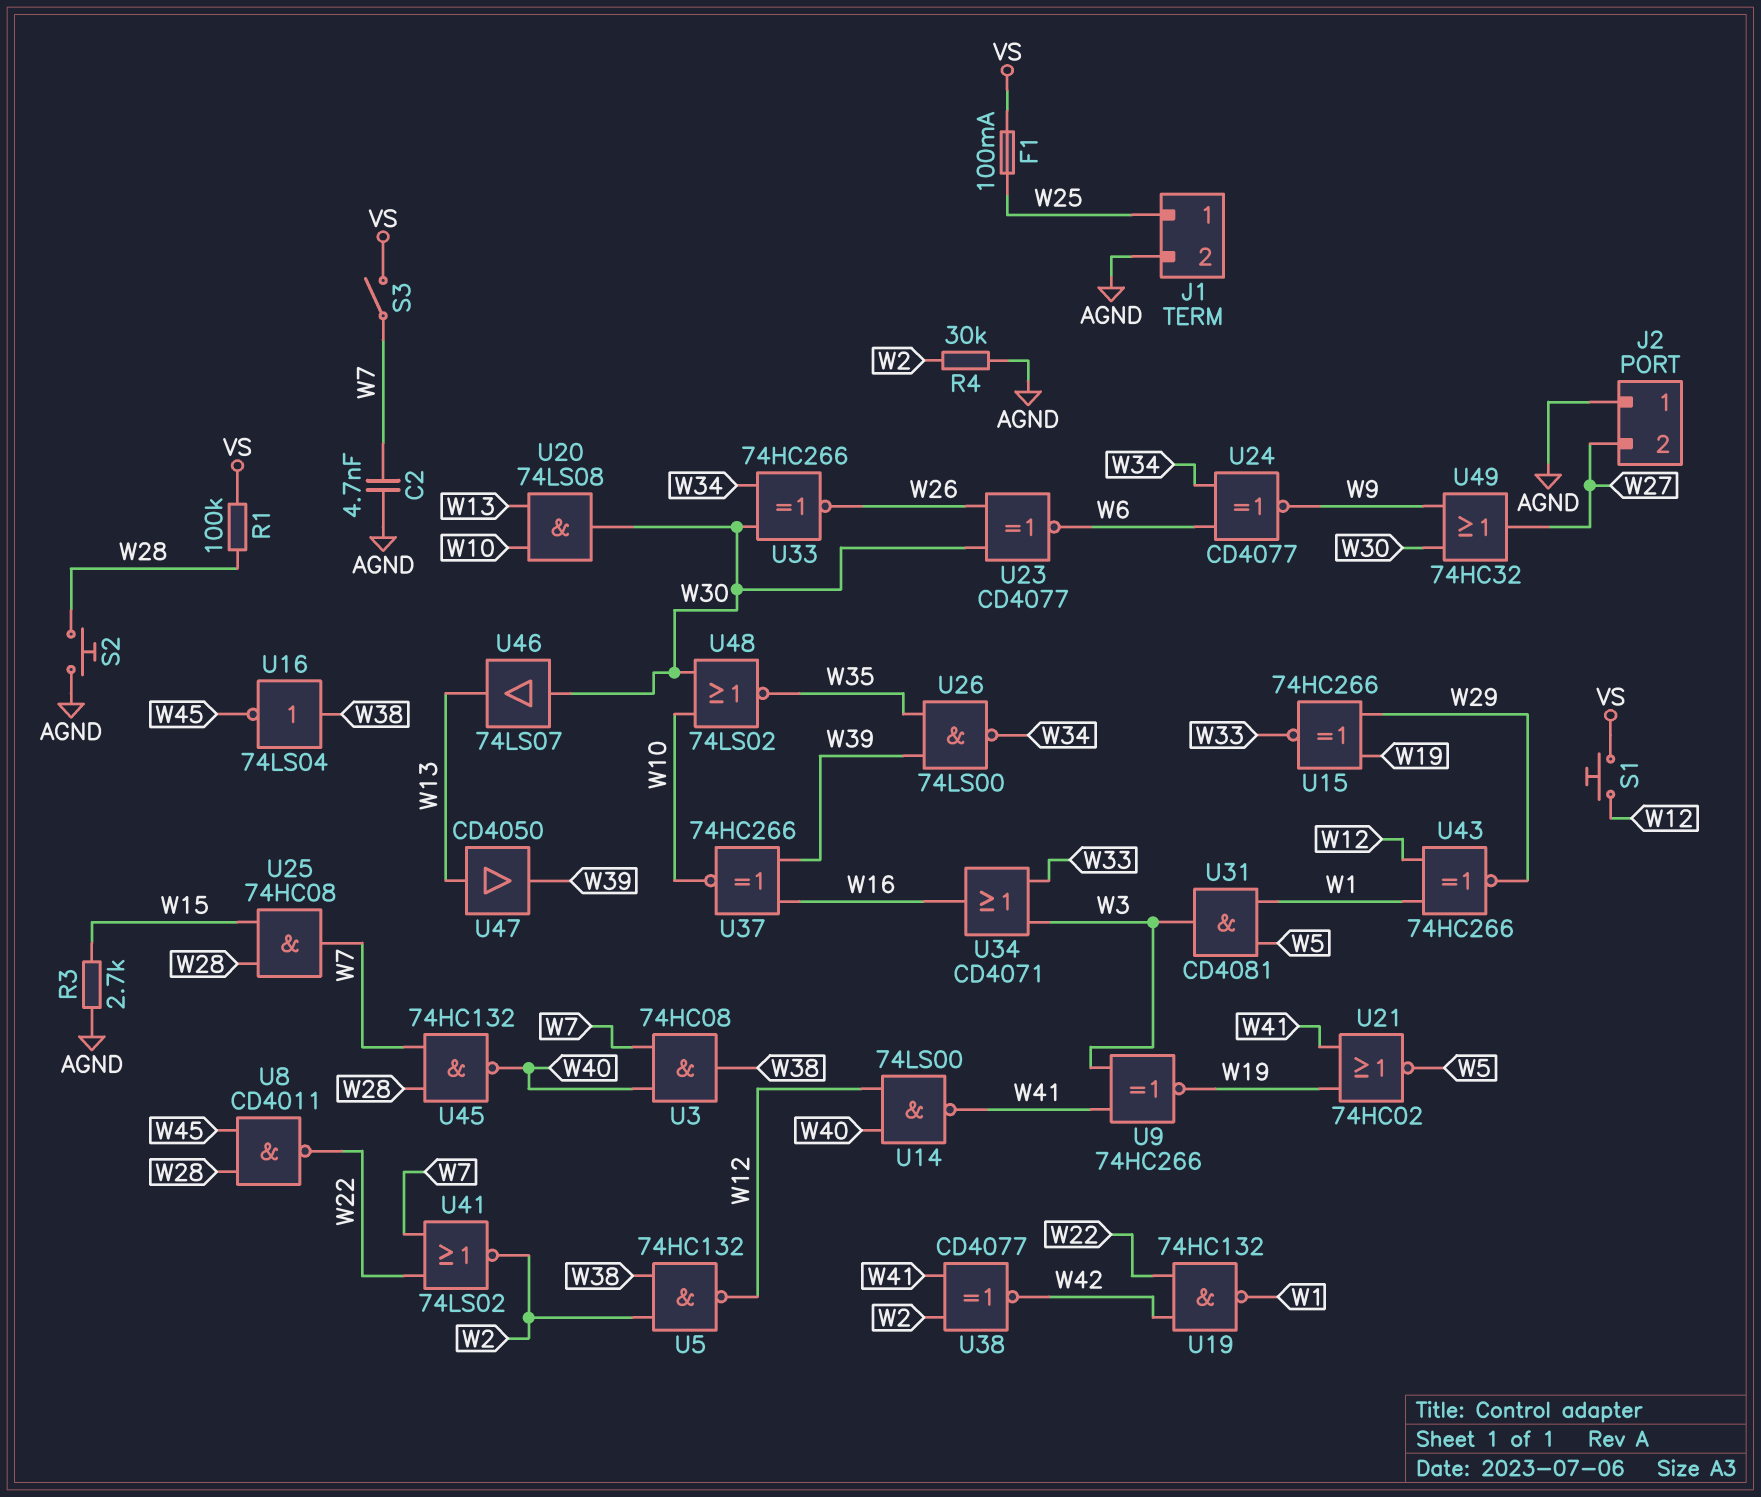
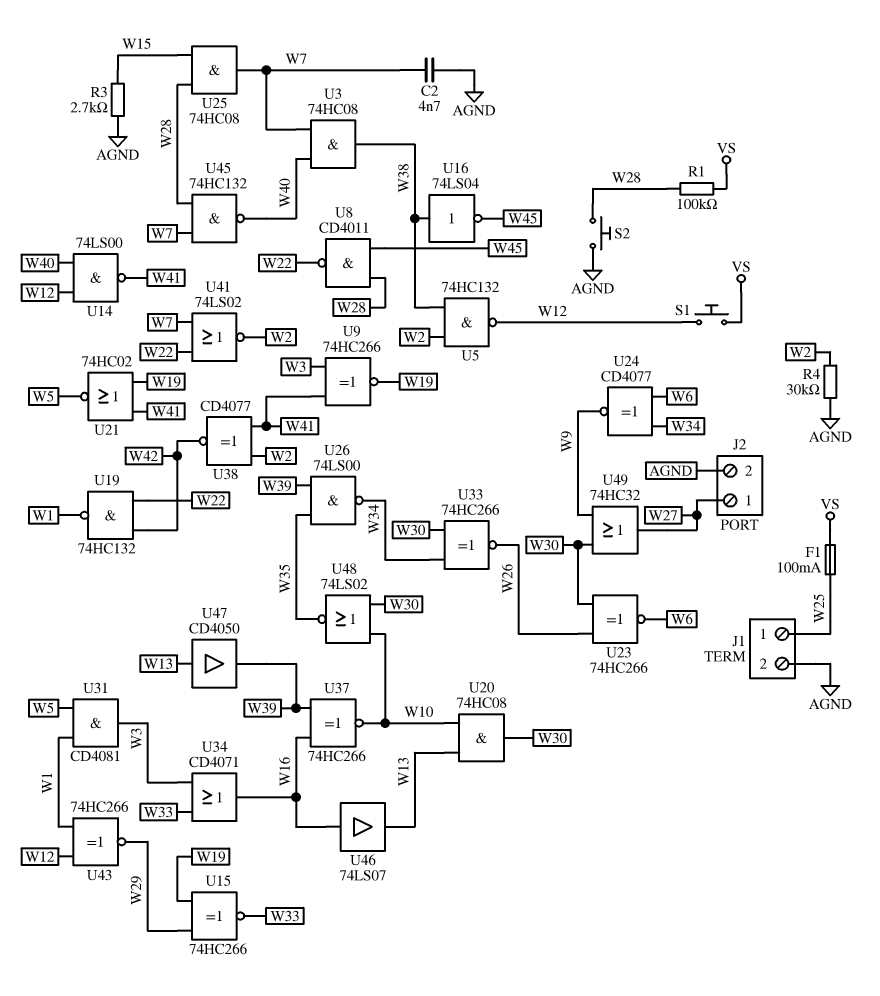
J2 pin 1: AGND -> W27
J2 pin 2: W27 -> AGND
S3: switch (VS, W7) -> none
U20: AND 74LS08 (in W10, in W13, out W30) -> AND 74HC08 (in W10, in W13, out W30)
U23: XNOR CD4077 (in W26, in W30, out W6) -> XNOR 74HC266 (in W26, in W30, out W6)
U46: buffer 74LS07 (in W30, out W13) -> buffer 74LS07 (in W16, out W13)

